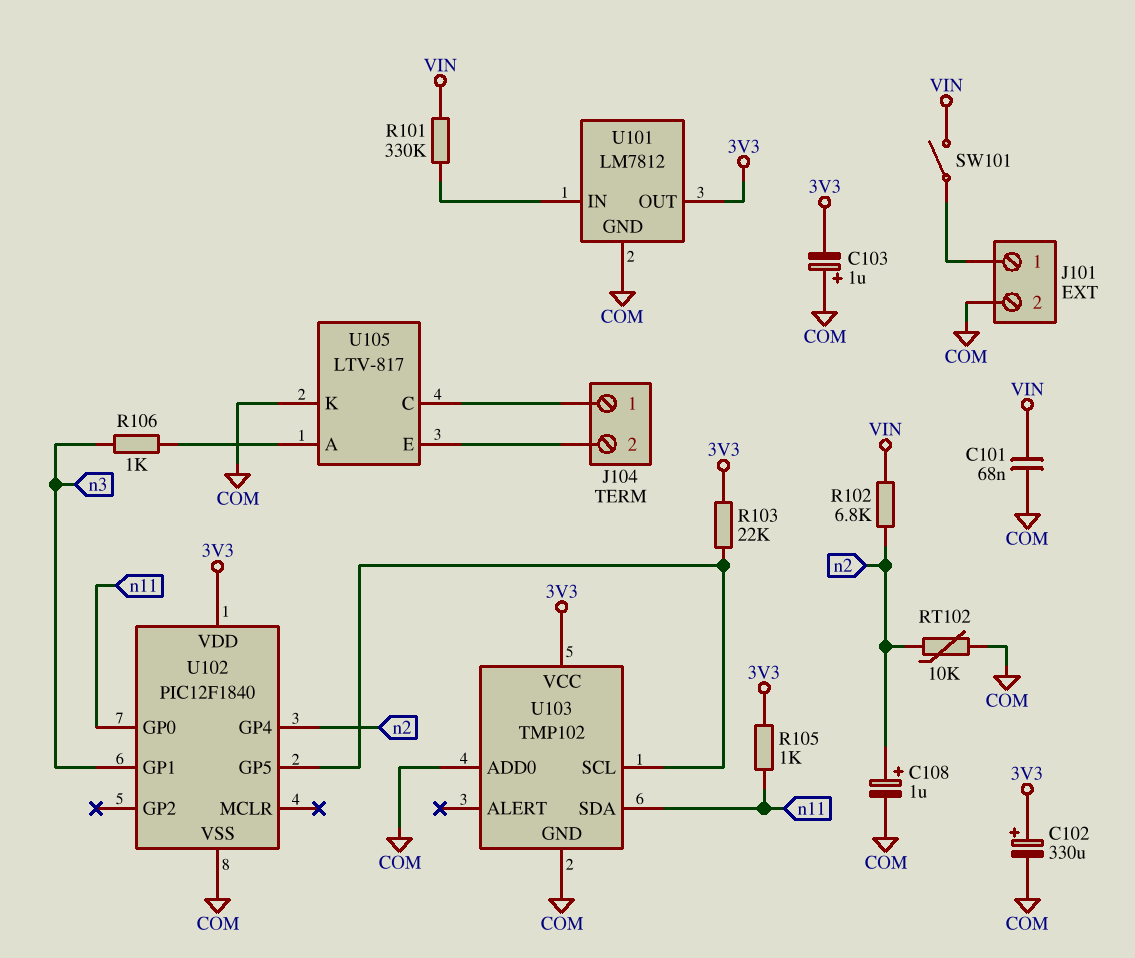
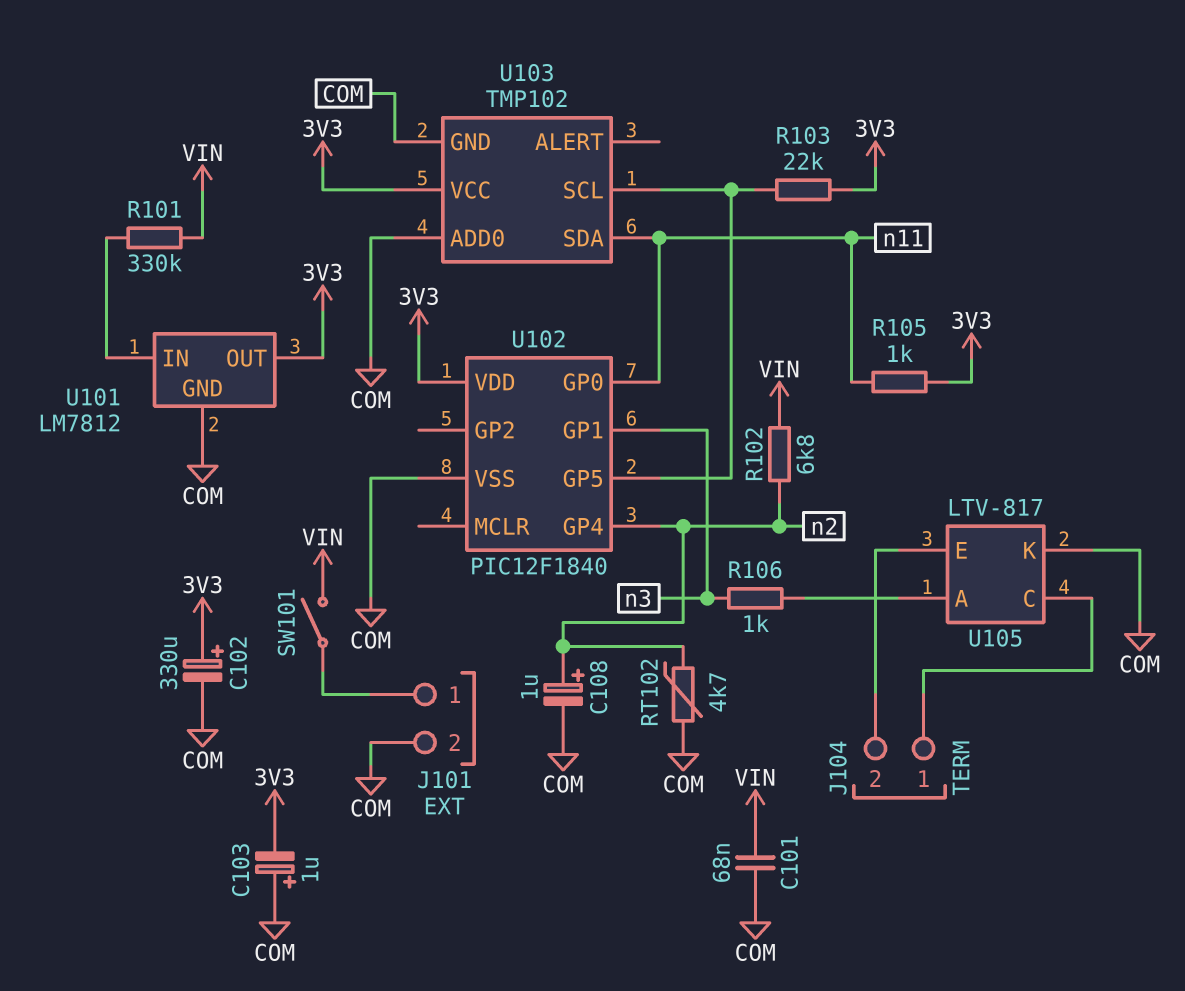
RT102: 10k (COM, n2) -> 4.7k (COM, n2)

